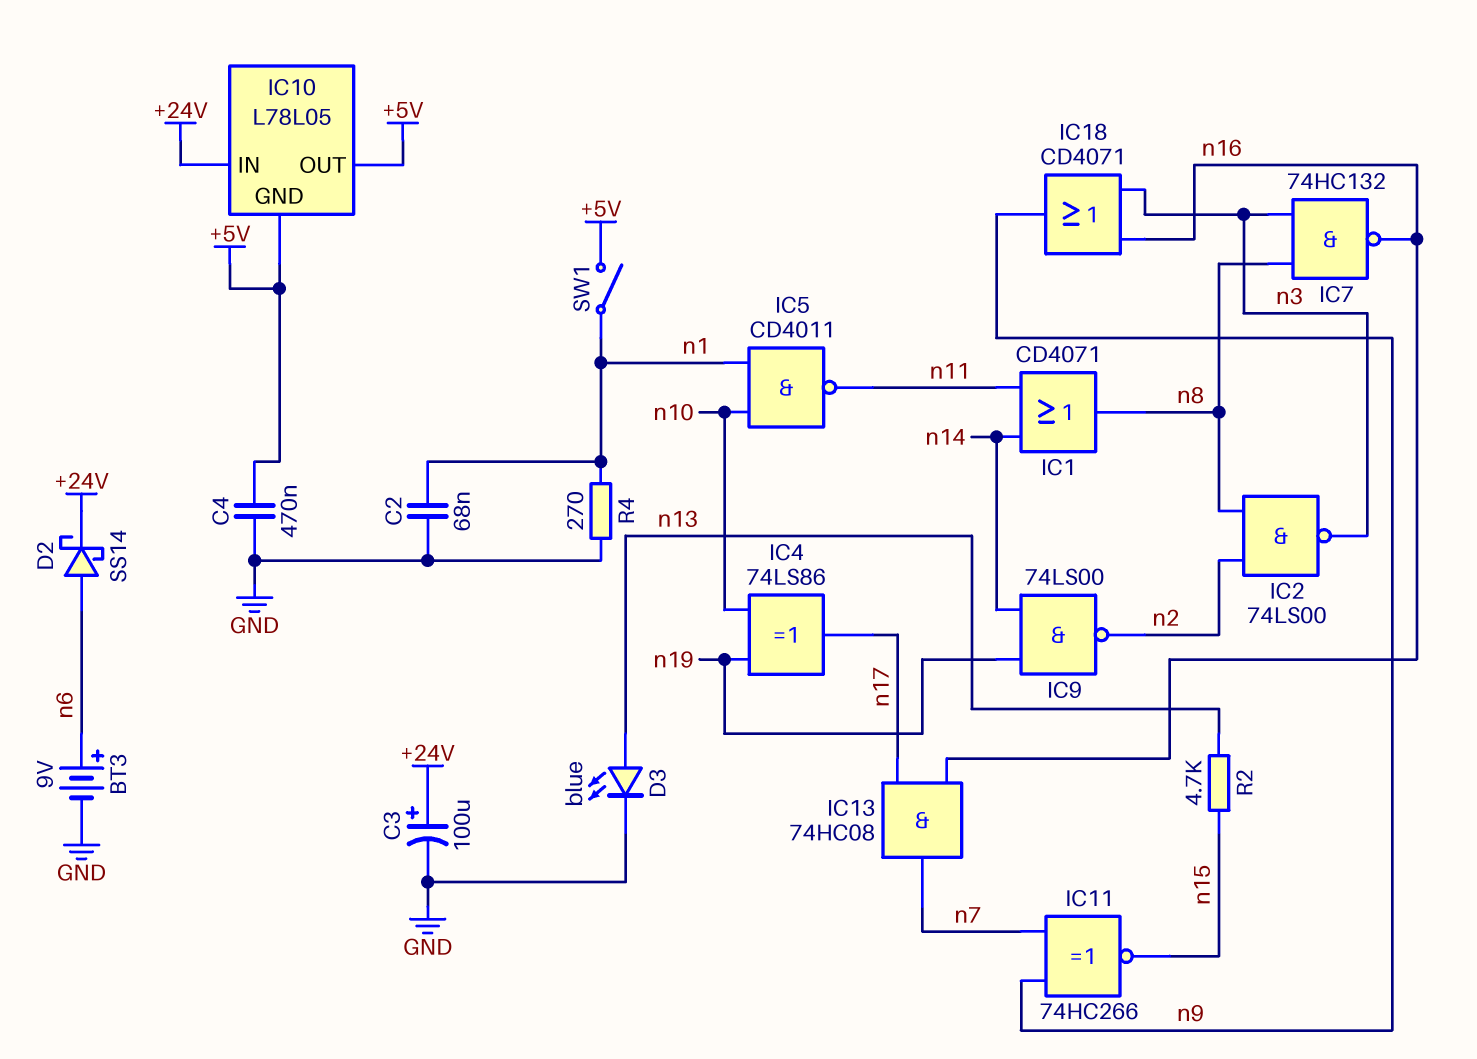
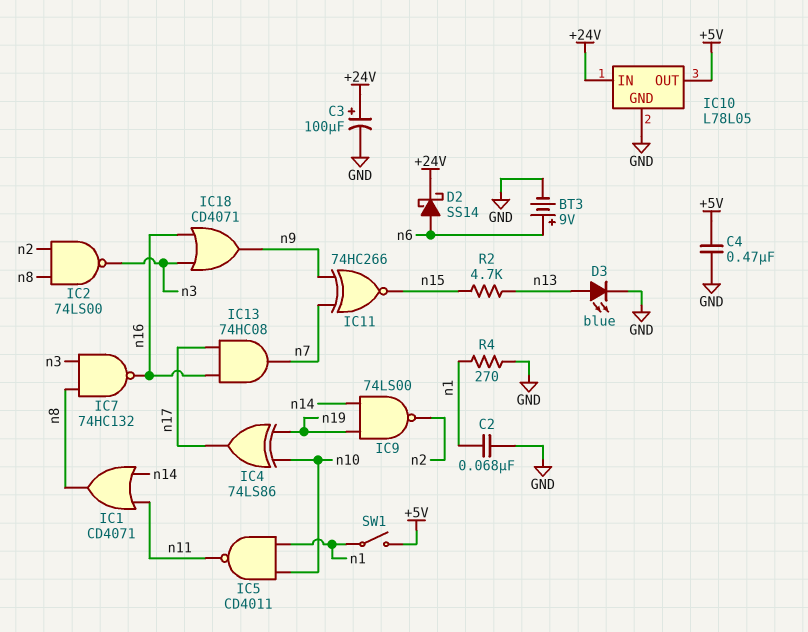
IC10 pin GND: +5V -> GND

